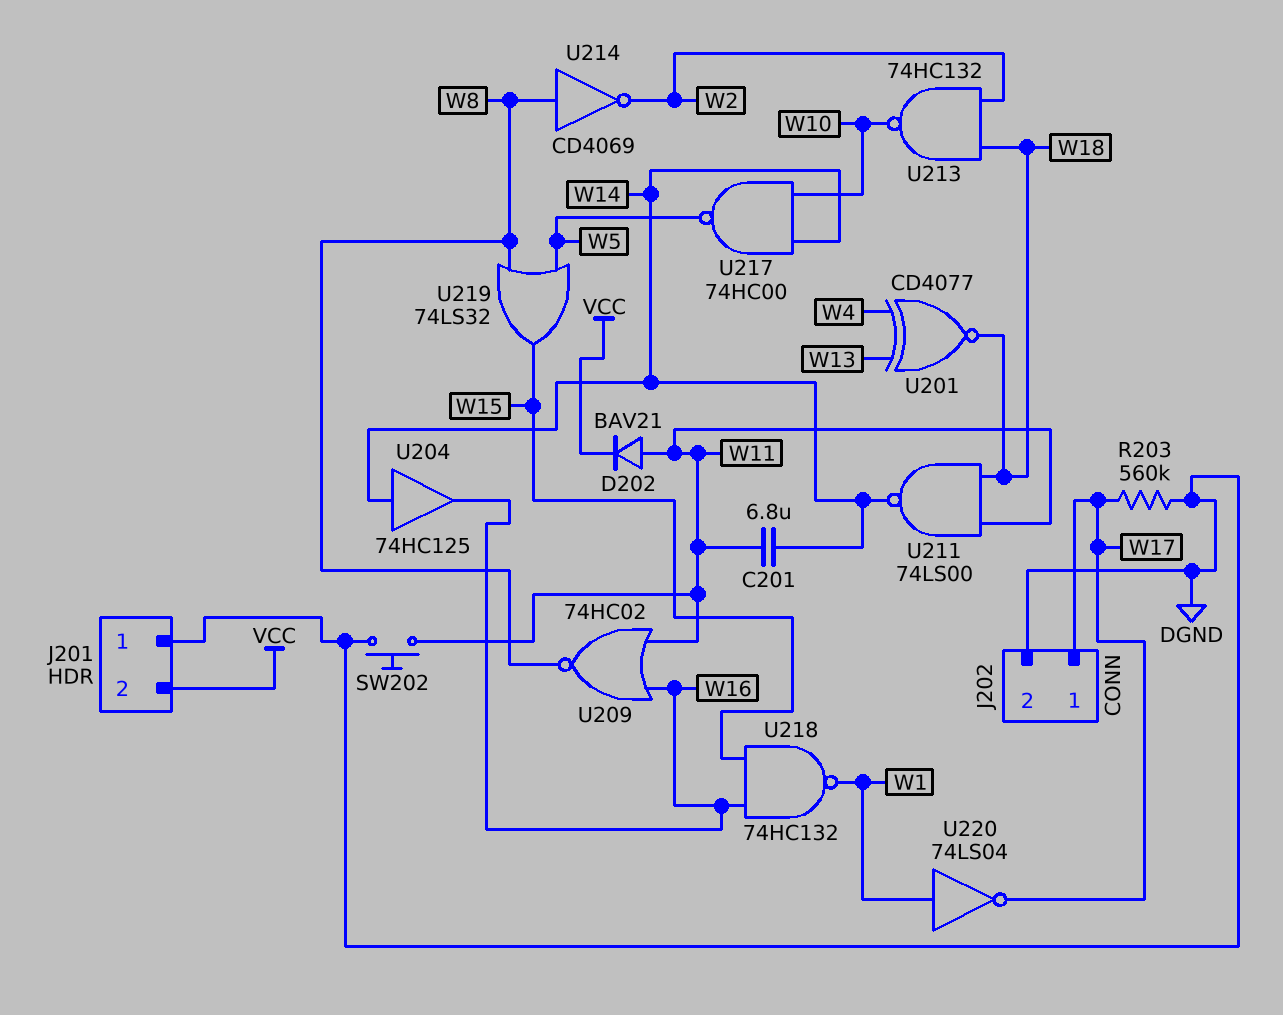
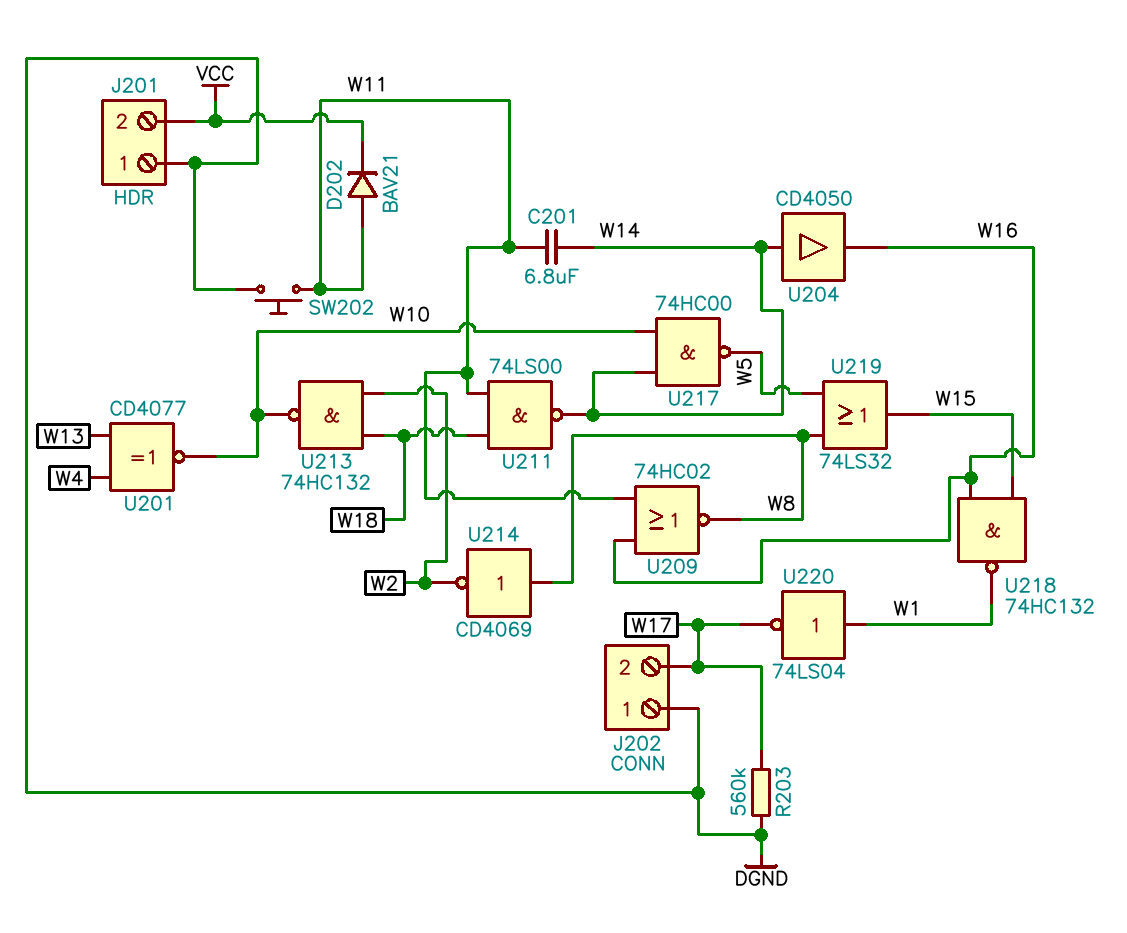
J202 pin 1: W17 -> DGND
J202 pin 2: DGND -> W17
U201: XNOR CD4077 (in W4, in W13, out W18) -> XNOR CD4077 (in W4, in W13, out W10)
U204: buffer 74HC125 (in W14, out W16) -> buffer CD4050 (in W14, out W16)

